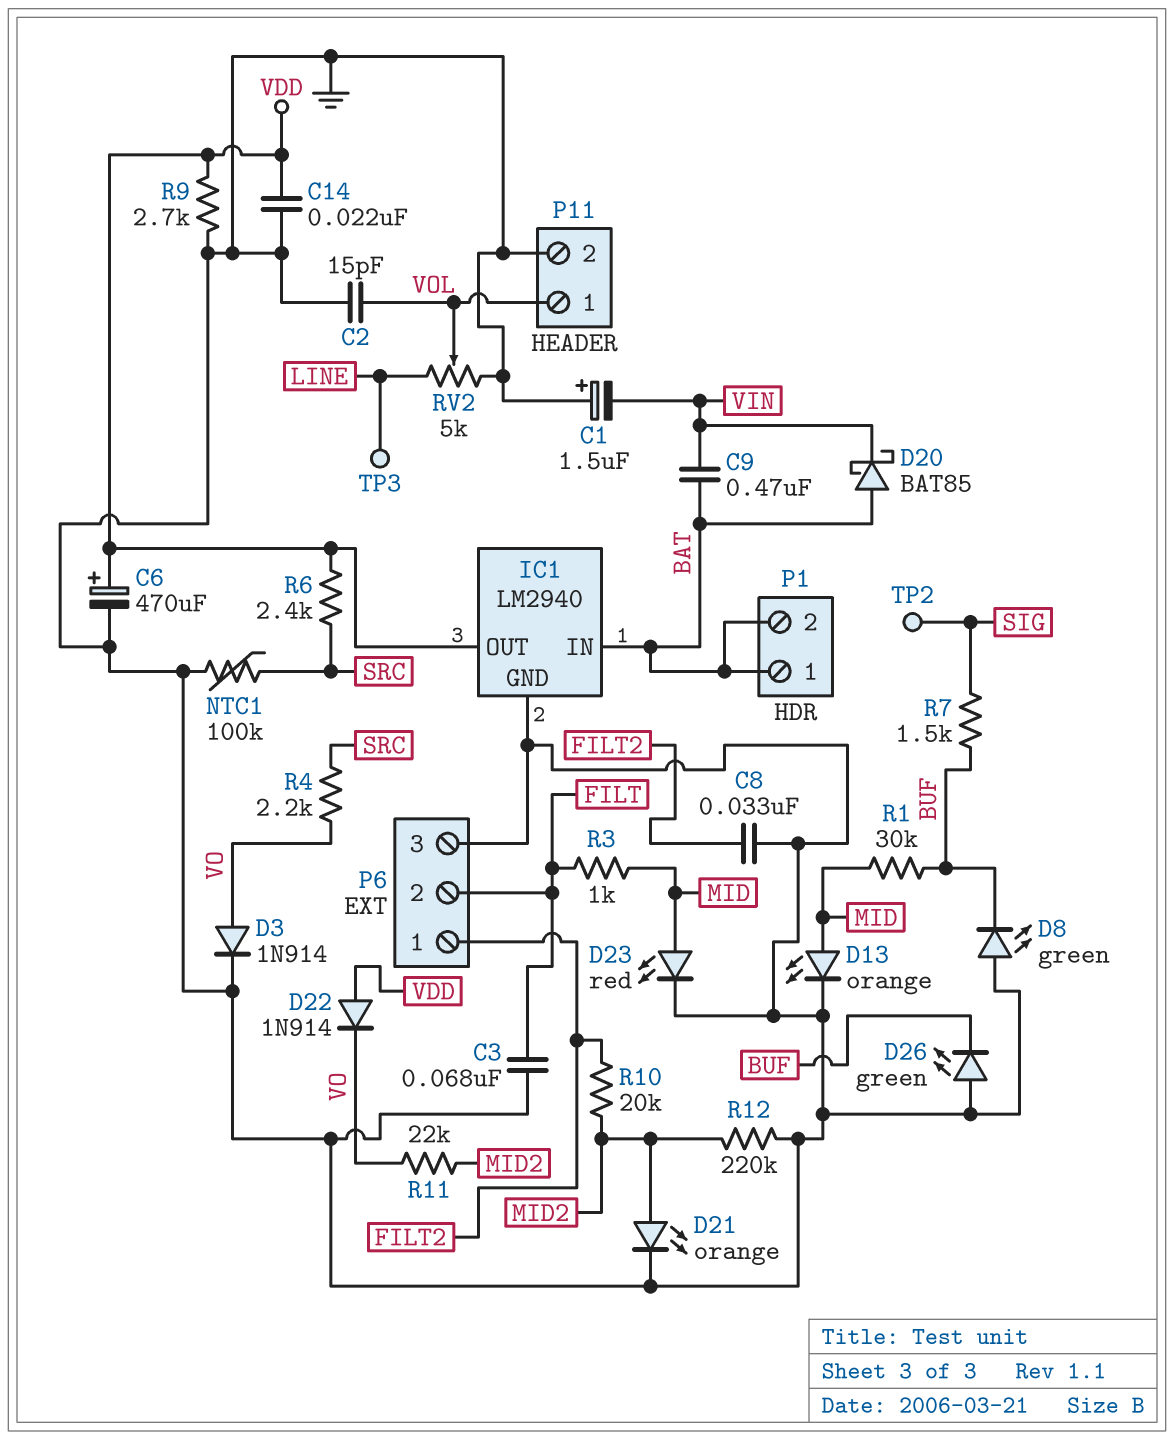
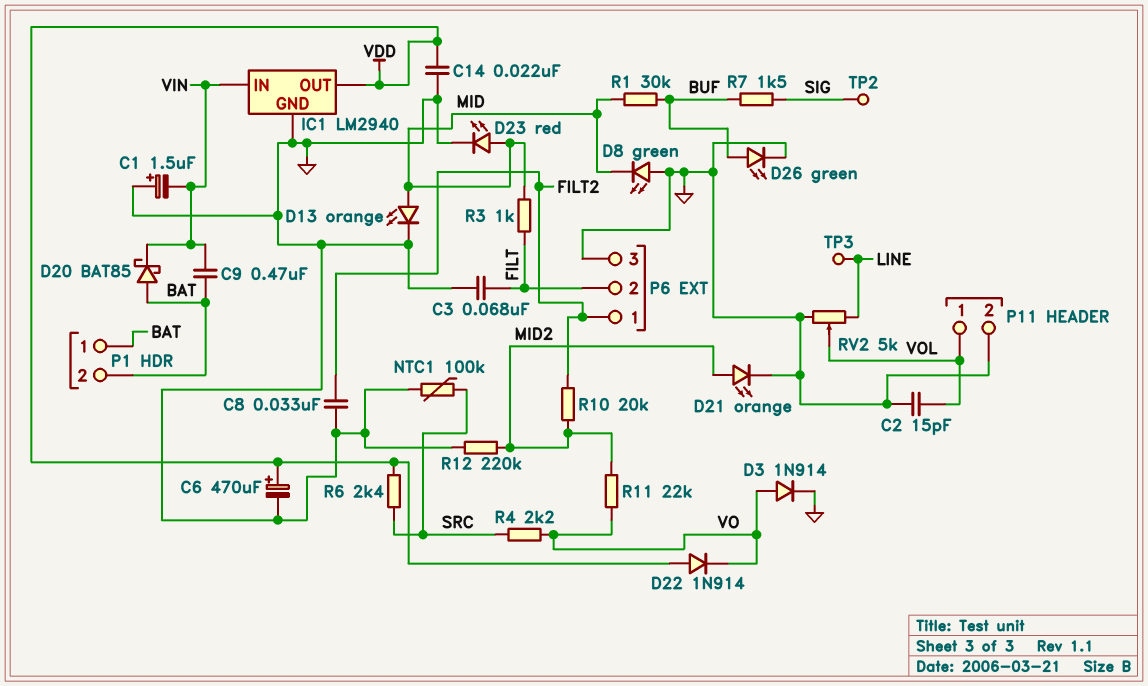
D8: LED green (A GND, K BUF) -> LED green (A GND, K MID)
D26: LED green (A GND, K BUF) -> LED green (A BUF, K GND)
IC1 pin IN: BAT -> VIN
R9: 2.7k (GND, VDD) -> none

